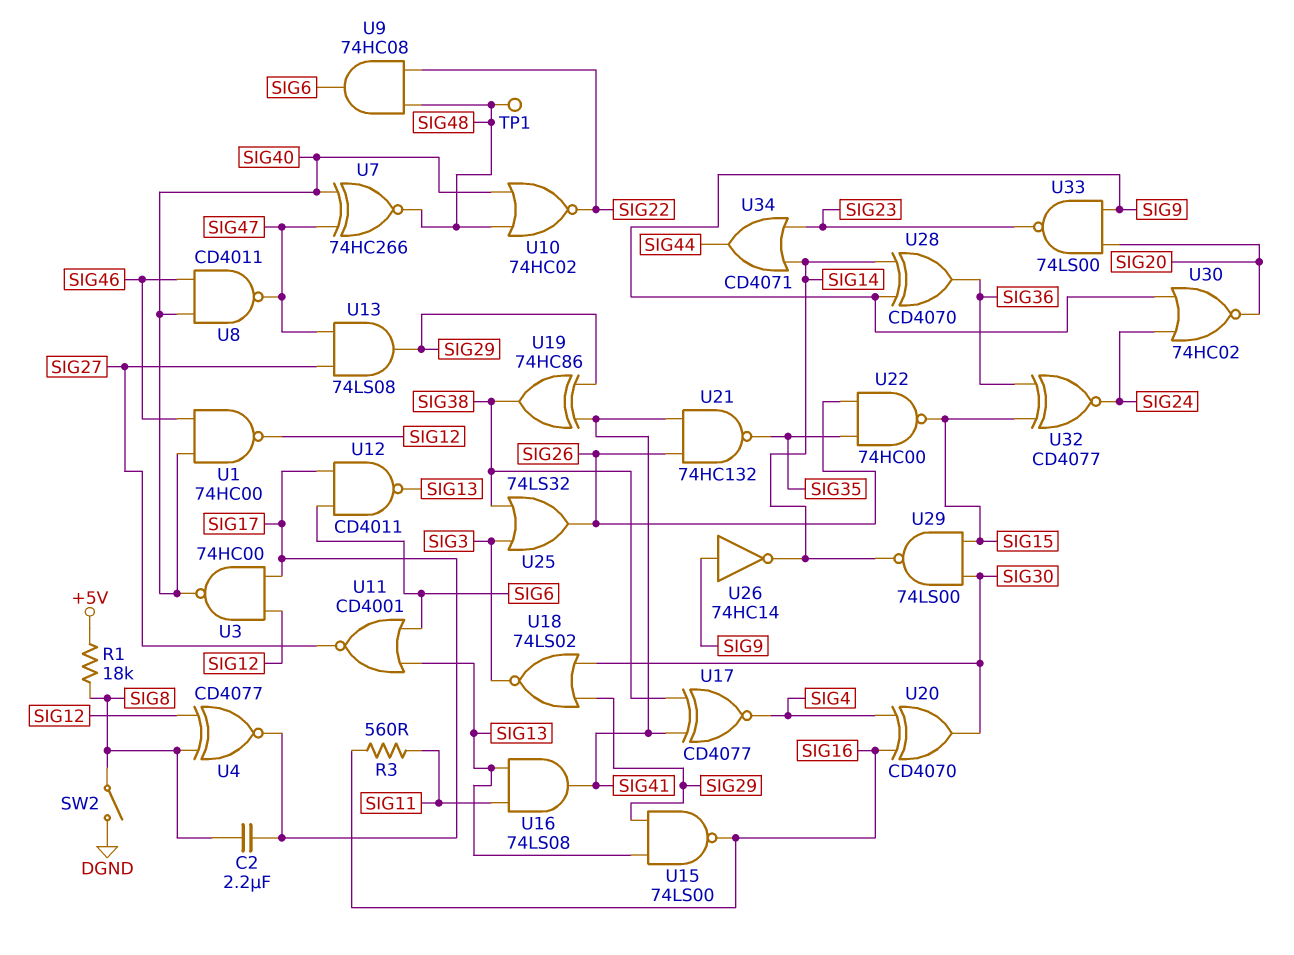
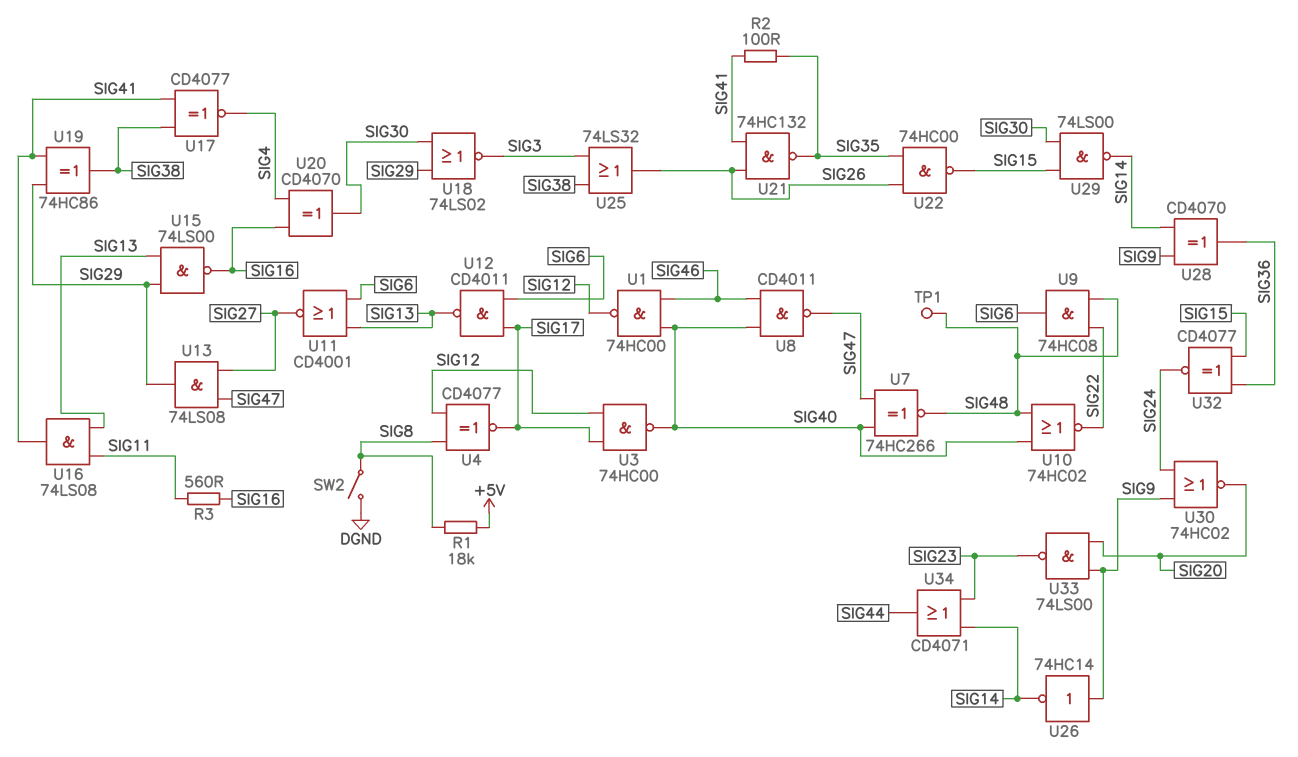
C2: 2.2uF (SIG8, SIG17) -> none
R2: none -> 100 (SIG35, SIG41)

